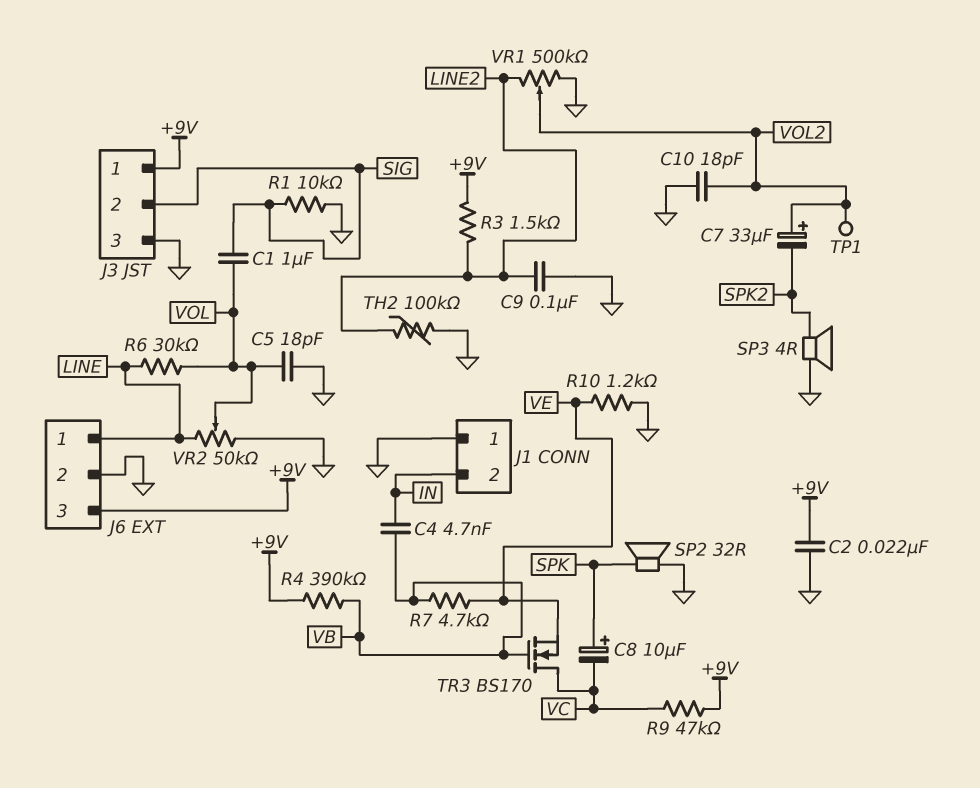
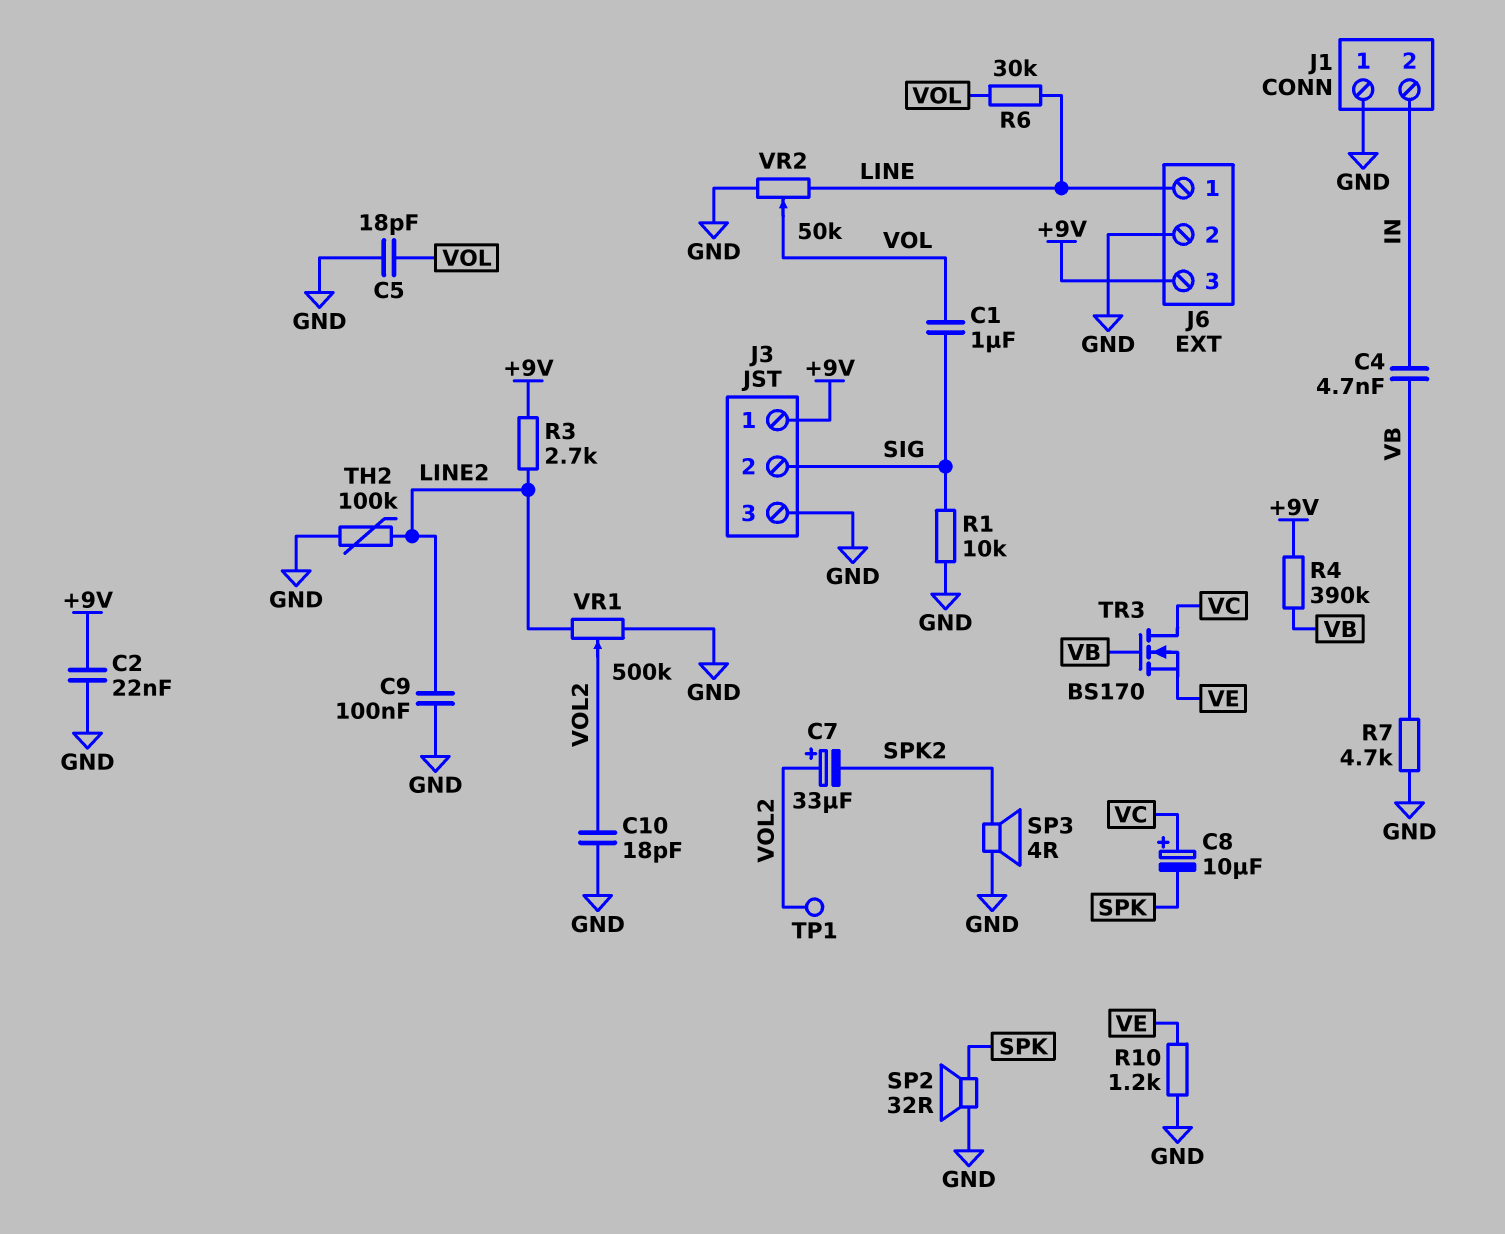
C8: 10uF (plus SPK, minus VC) -> 10uF (plus VC, minus SPK)
R3: 1.5k (+9V, LINE2) -> 2.7k (+9V, LINE2)
R7: 4.7k (VB, VE) -> 4.7k (GND, VB)
R9: 47k (+9V, VC) -> none

